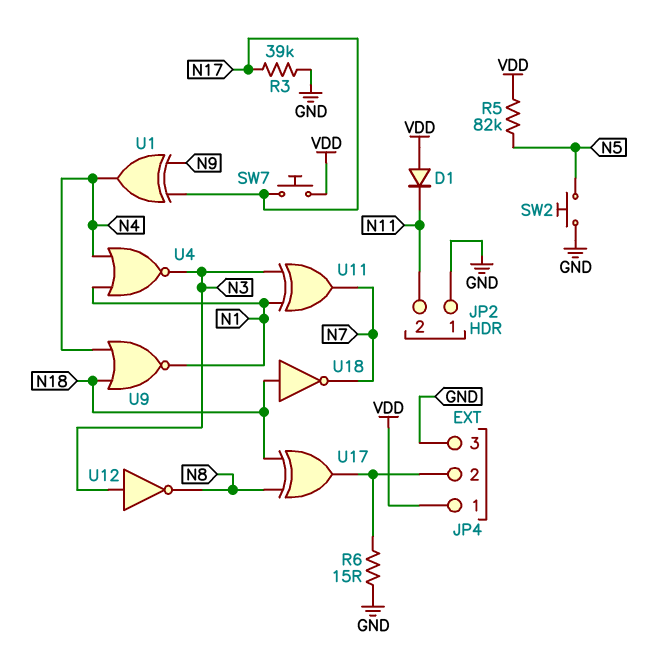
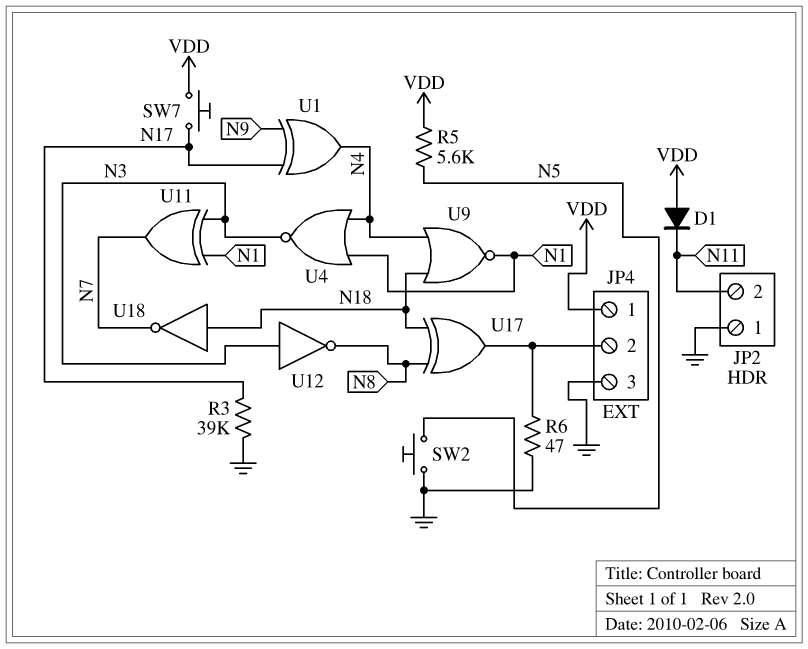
R5: 82k (N5, VDD) -> 5.6k (N5, VDD)
R6: 15 (GND, JP4/2) -> 47 (GND, JP4/2)

